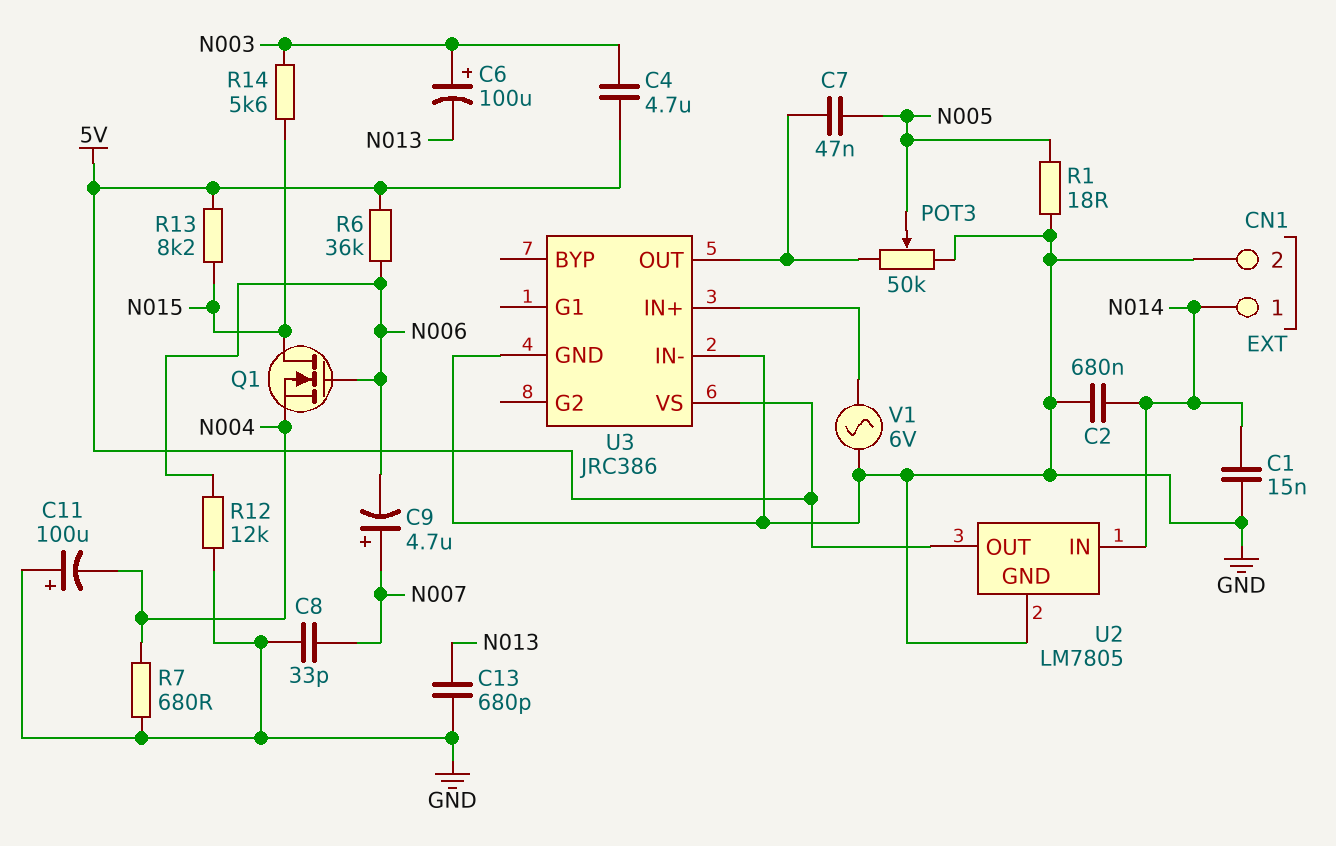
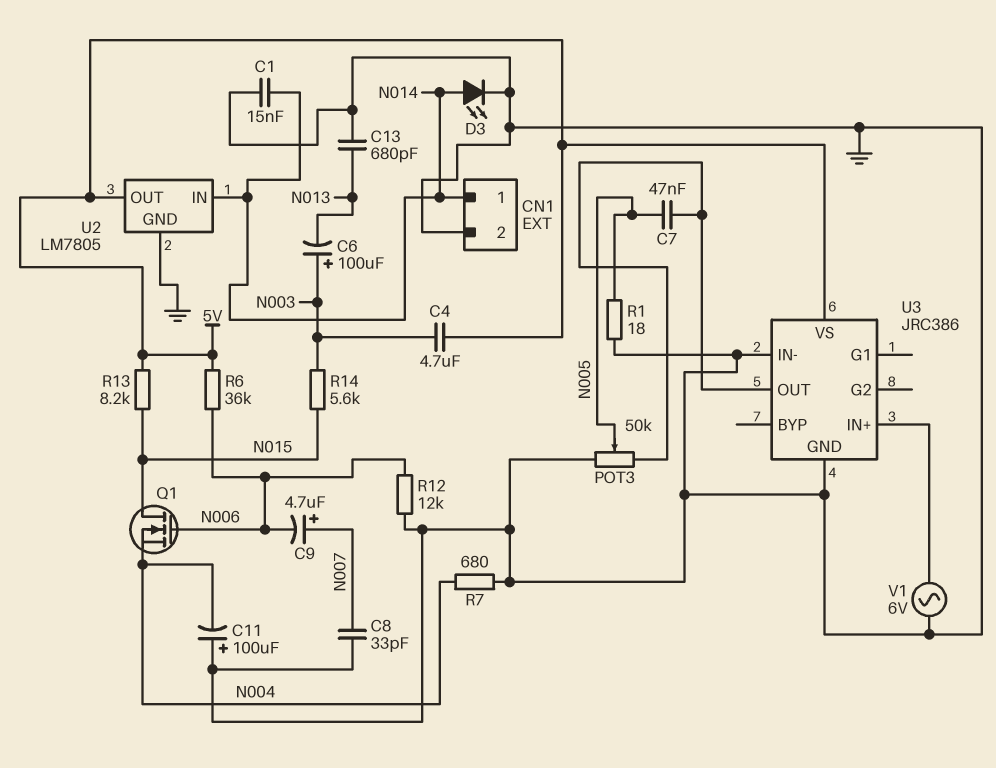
C2: 680nF (GND, N014) -> none
D3: none -> LED (A N014, K GND)

